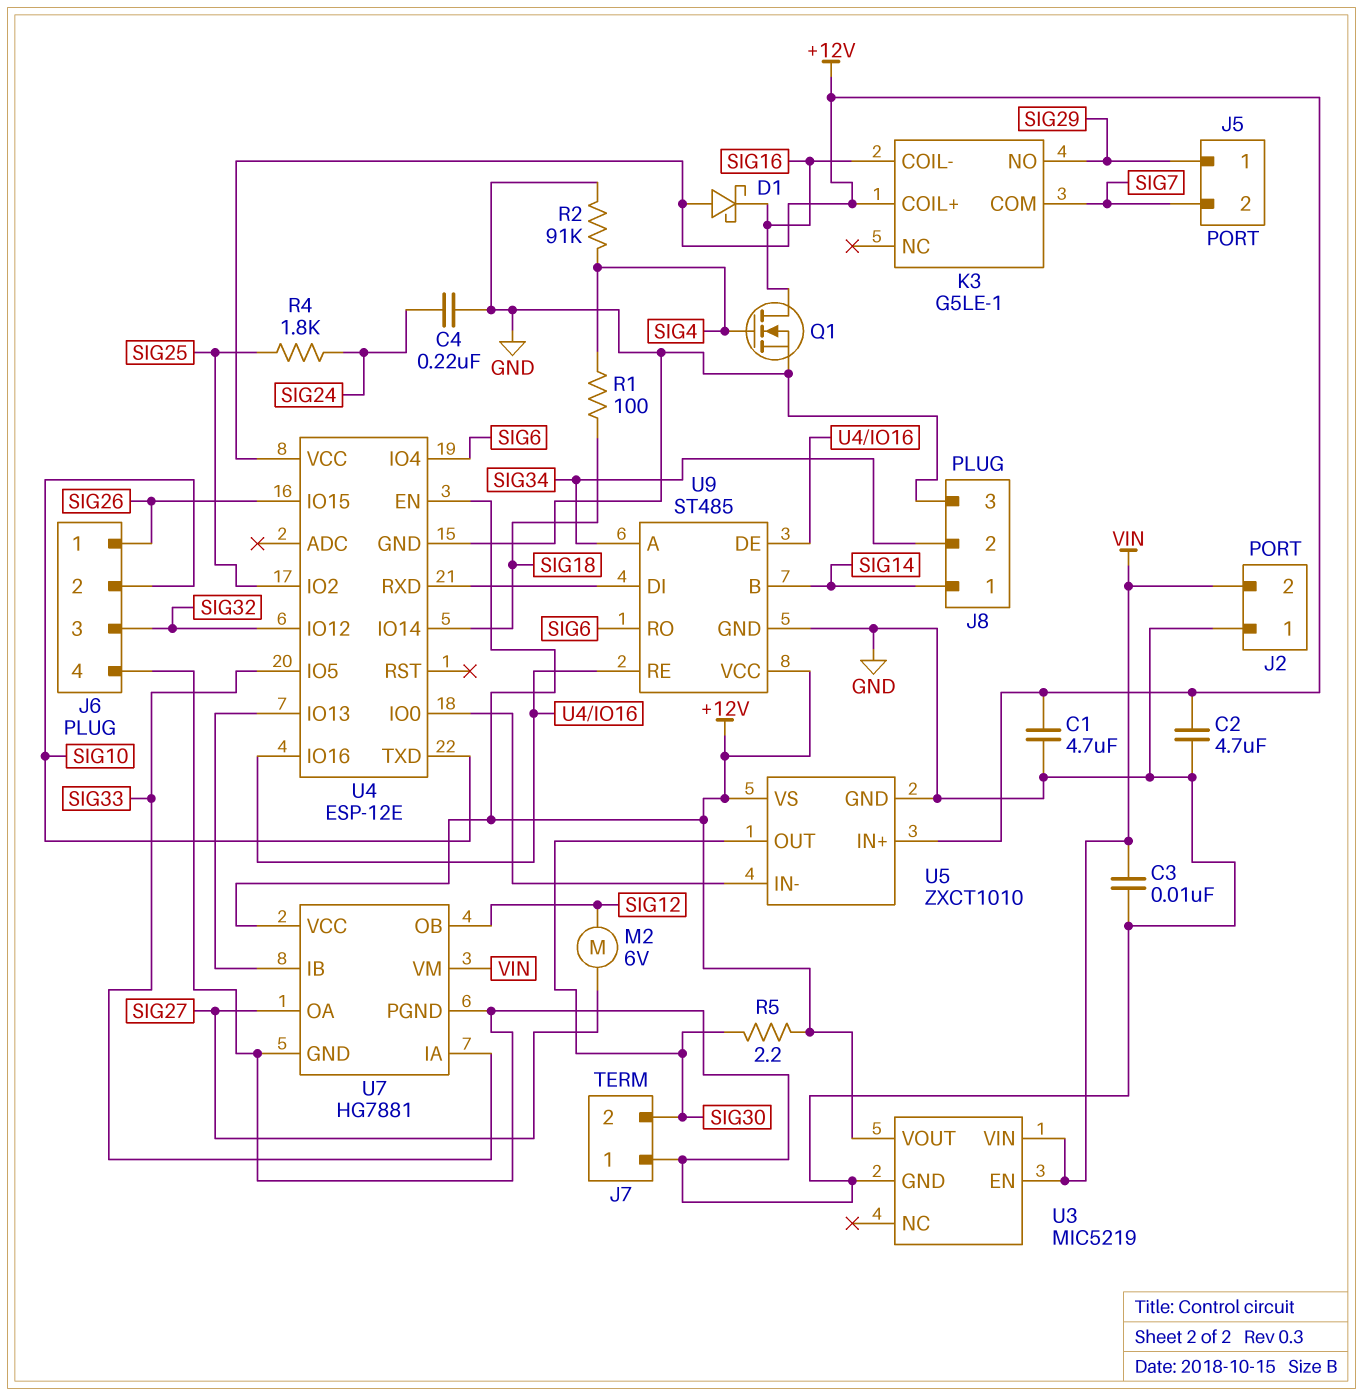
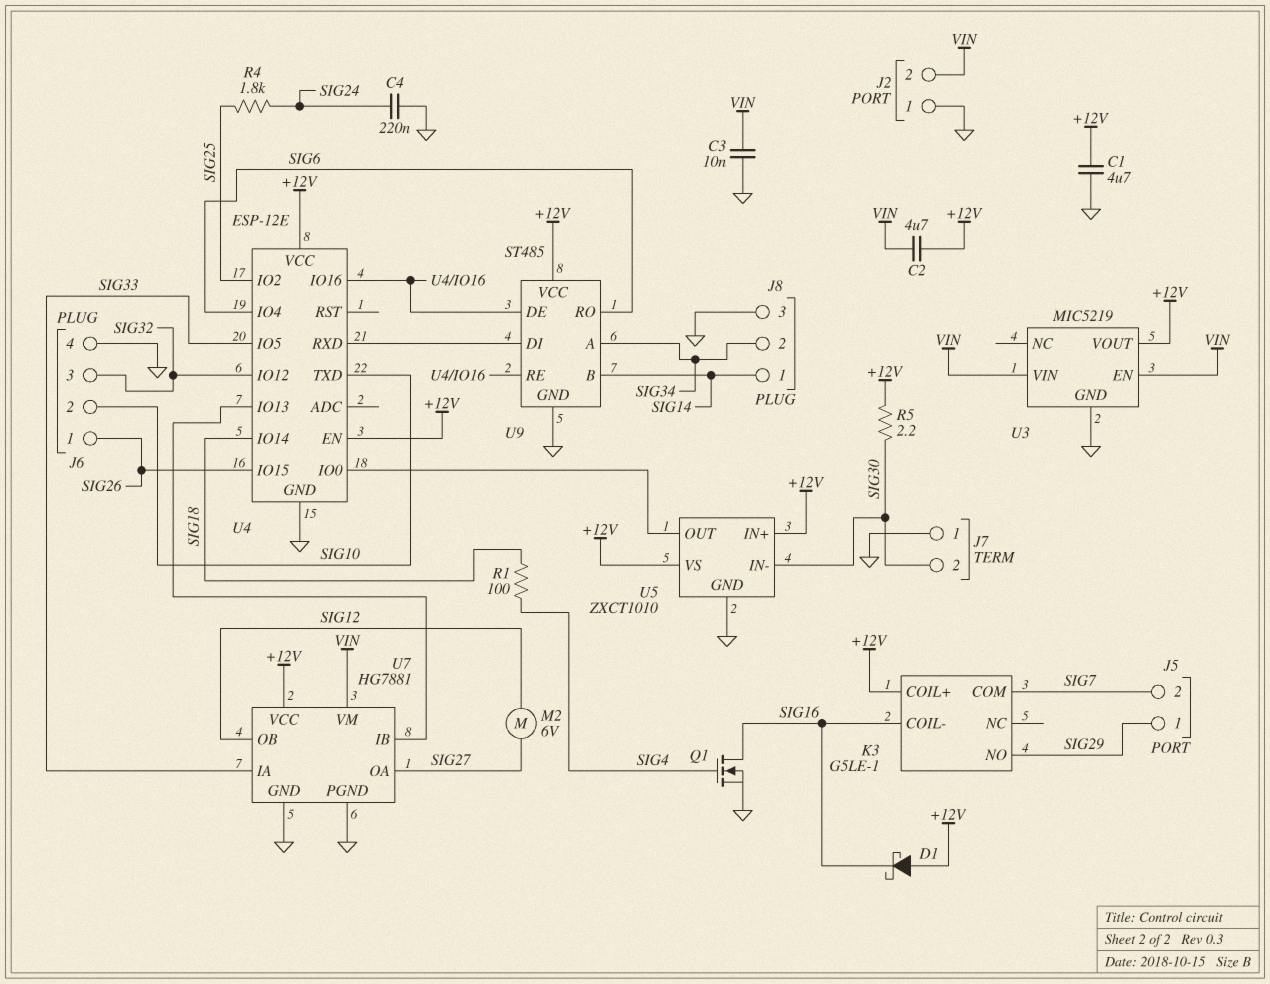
C2: 4.7uF (+12V, GND) -> 4.7uF (+12V, VIN)
R2: 91k (GND, SIG4) -> none
U5 pin IN-: U4/IO0 -> SIG30
U5 pin OUT: SIG30 -> U4/IO0

